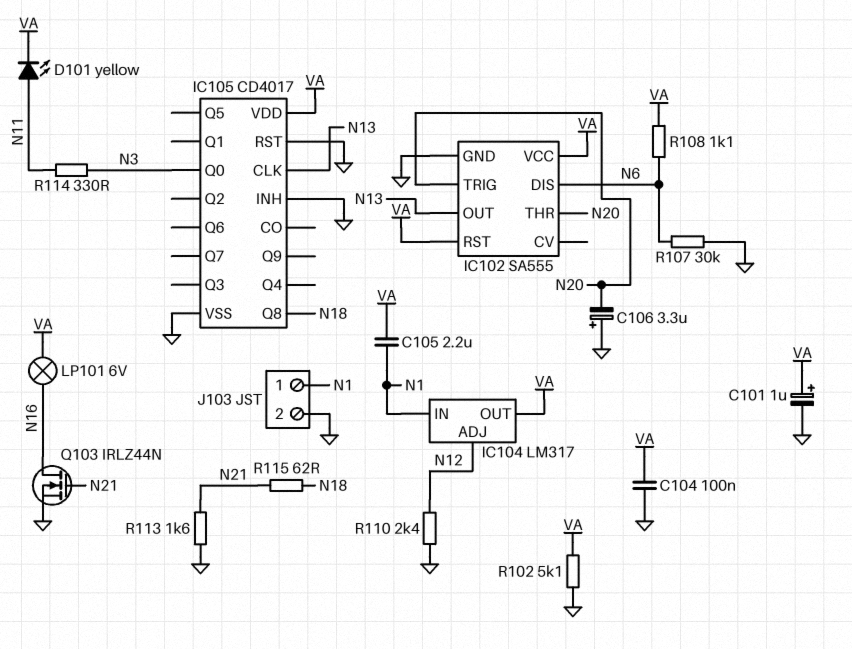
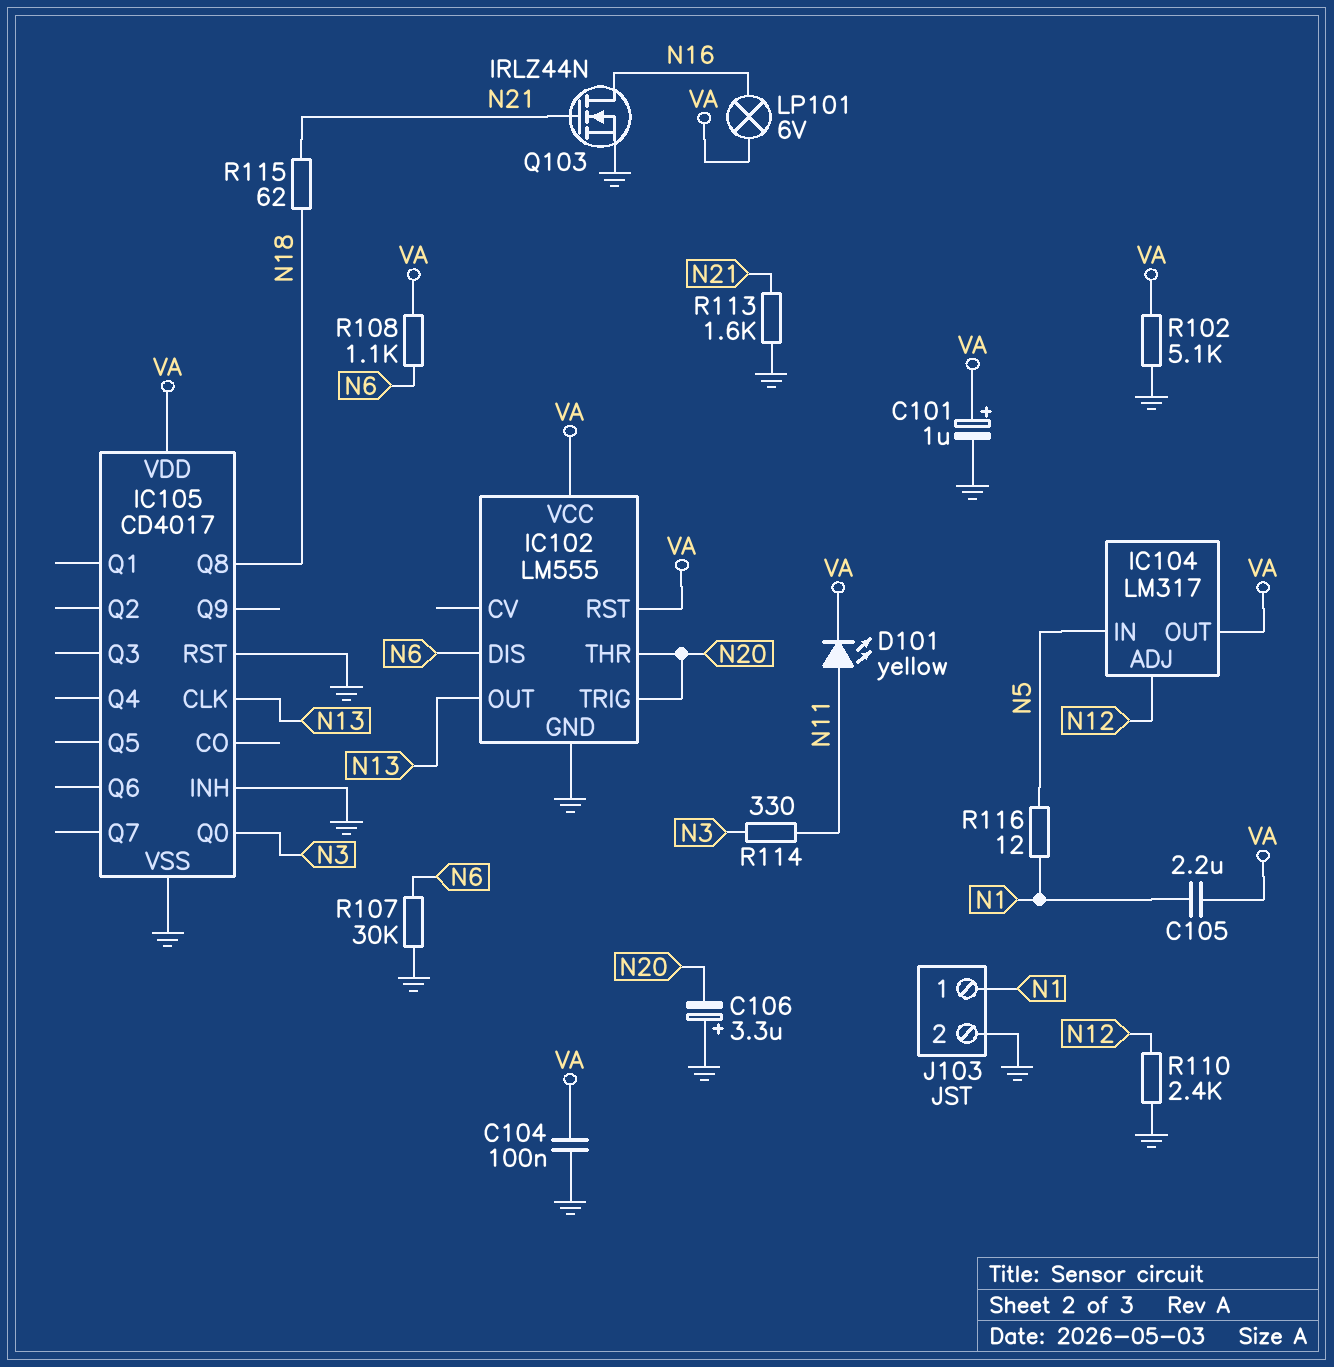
IC102: SA555 -> LM555
IC104 pin IN: N1 -> N5
R116: none -> 12 (N1, N5)

